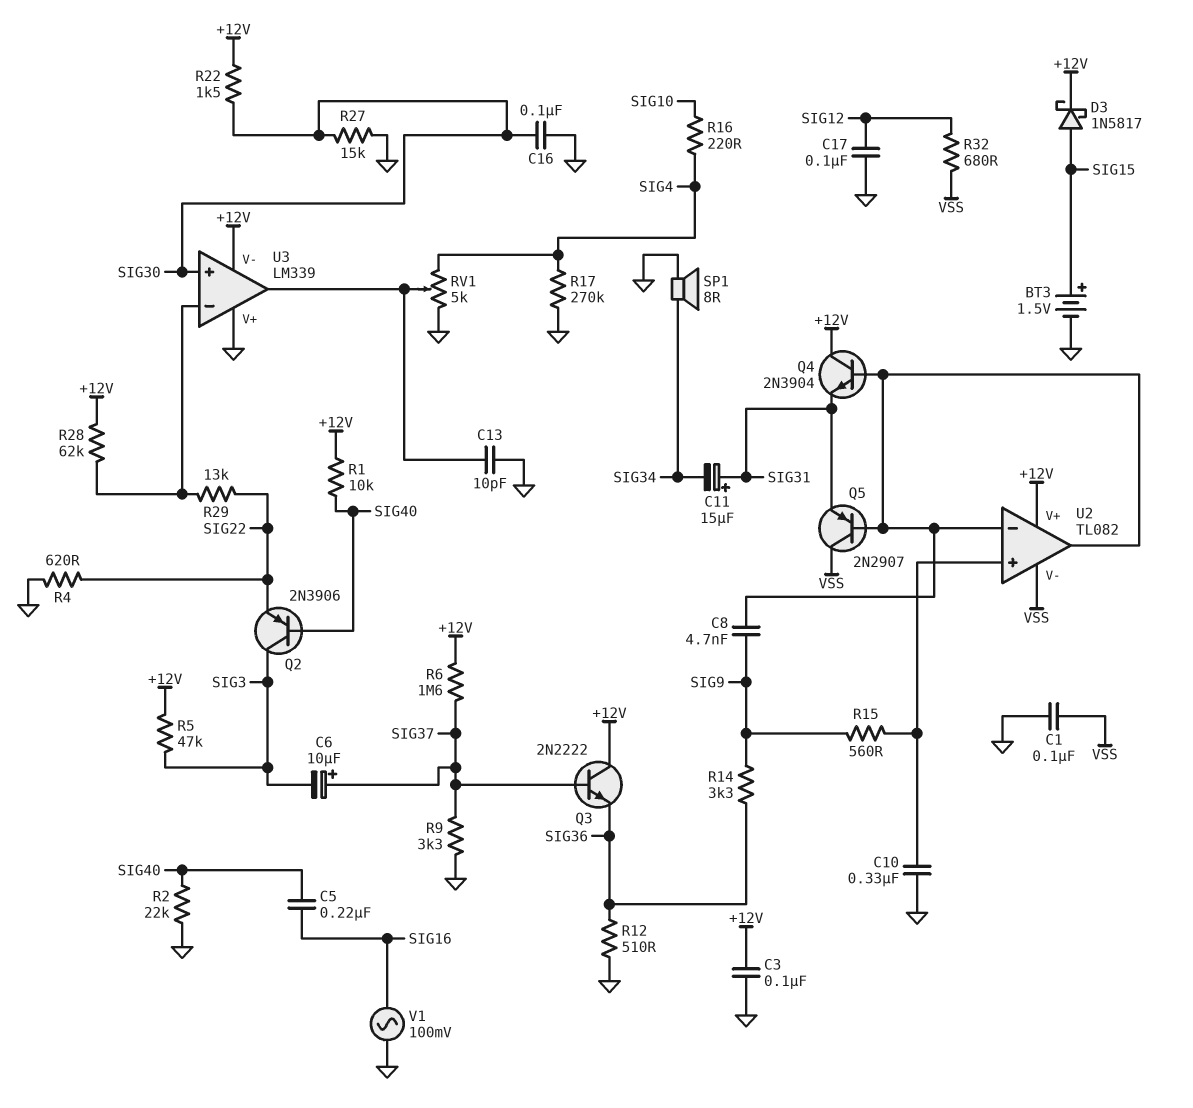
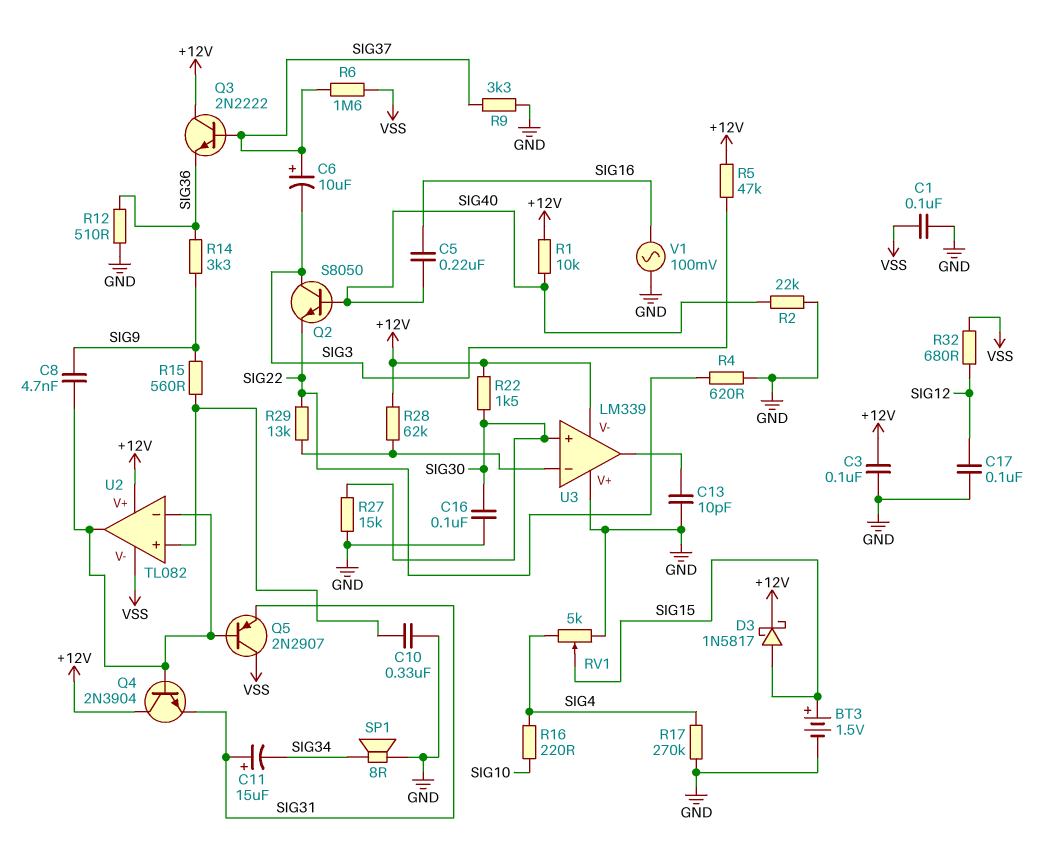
Q2: PNP 2N3906 (B SIG40, C SIG3, E SIG22) -> NPN S8050 (B SIG40, C SIG3, E SIG22)
R6: 1.6M (+12V, SIG37) -> 1.6M (SIG37, VSS)
RV1: 5k (GND, SIG4, wiper U3/out) -> 5k (GND, SIG4, wiper SIG15)

